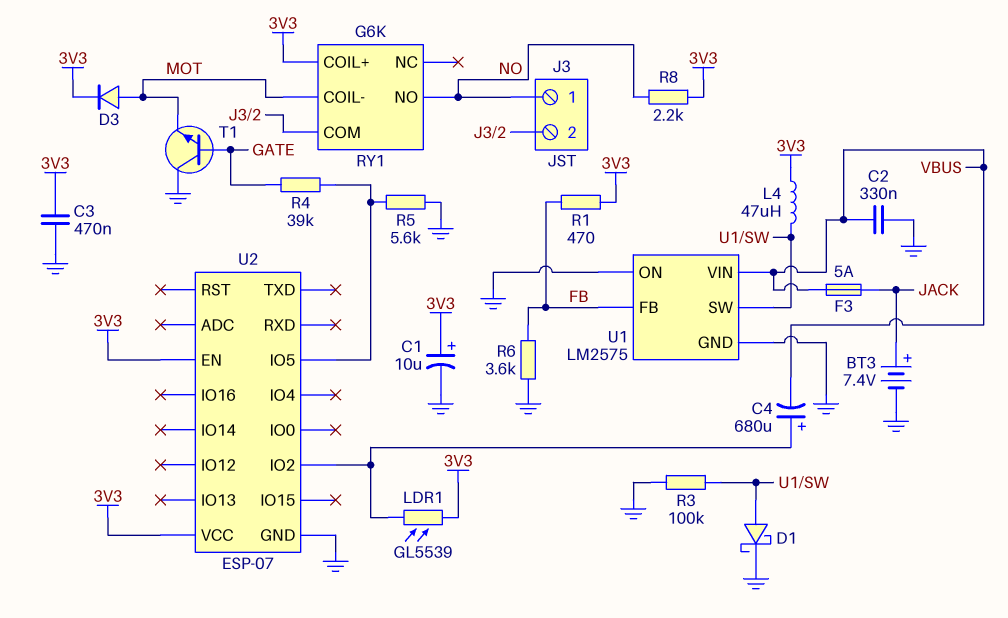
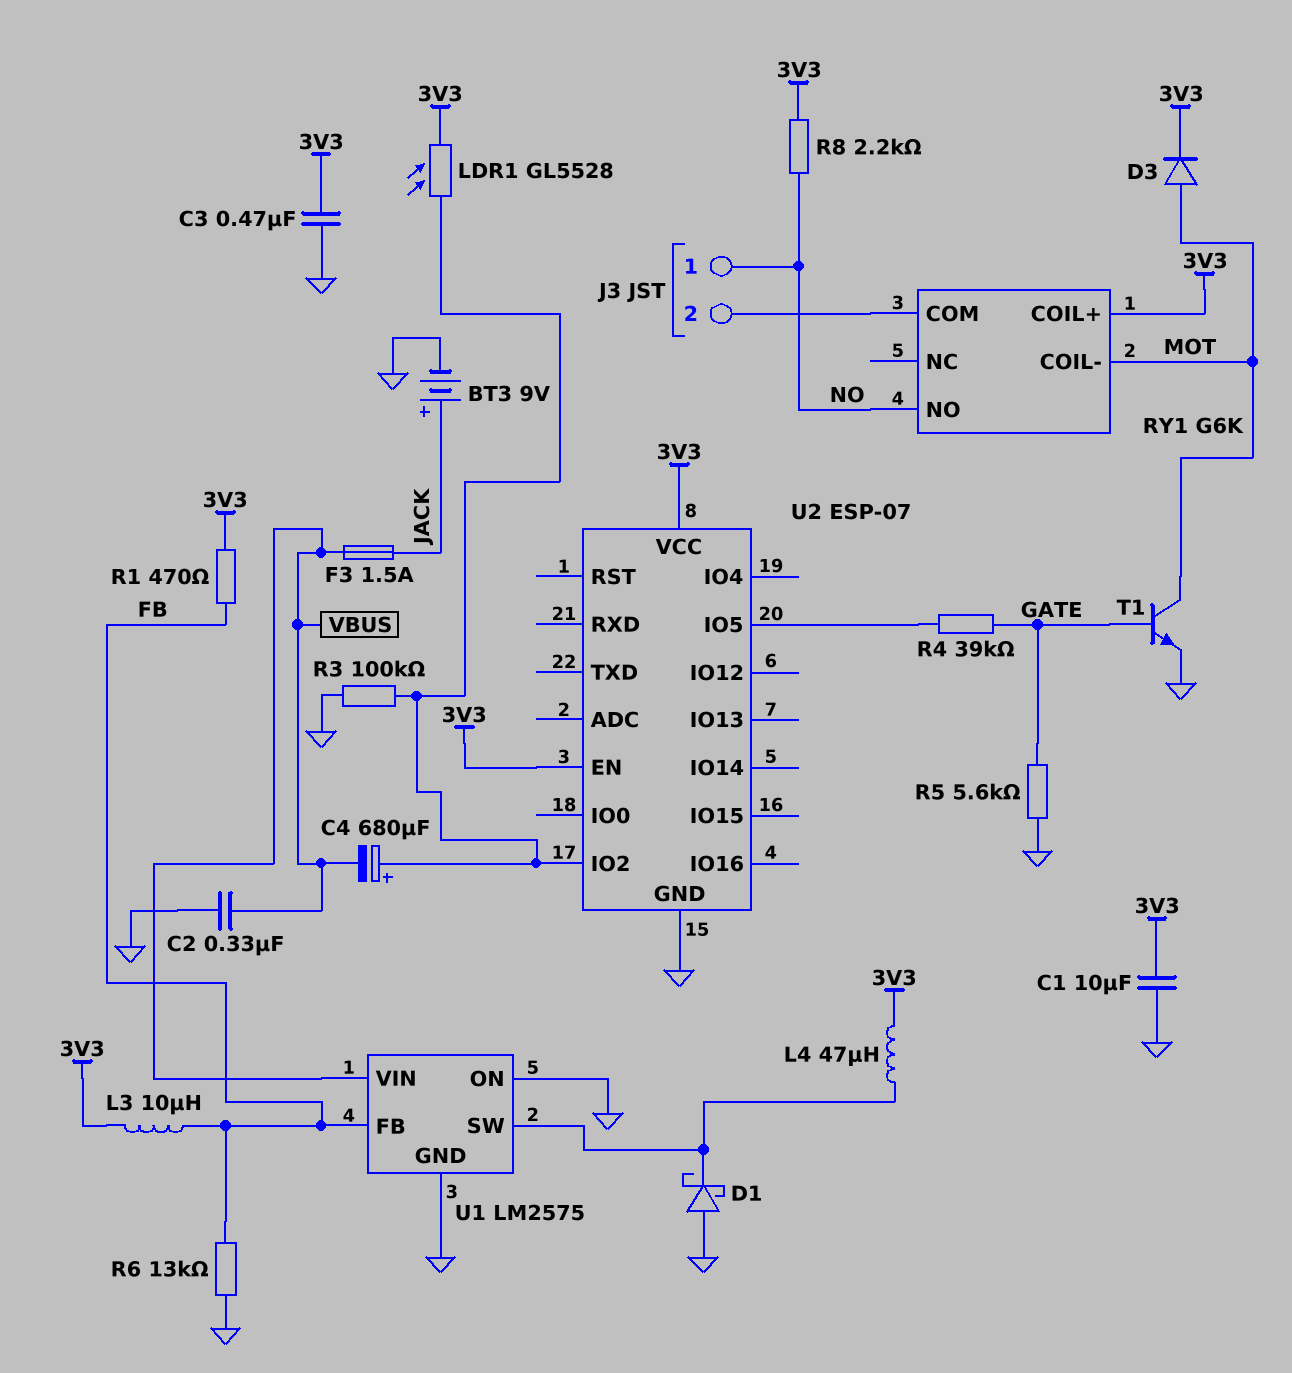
BT3: 7.4V (plus JACK, minus GND) -> 9V (plus JACK, minus GND)
C1: 10uF (plus 3V3, minus GND) -> 10uF (3V3, GND)
D1: schottky (A U1/SW, K GND) -> schottky (A GND, K U1/SW)
F3: 5A (JACK, VBUS) -> 1.5A (JACK, VBUS)
L3: none -> 10uH (3V3, FB)
LDR1: GL5539 (3V3, U2/IO2) -> GL5528 (3V3, U2/IO2)
R3: 100k (GND, U1/SW) -> 100k (GND, U2/IO2)
R5: 5.6k (GND, U2/IO5) -> 5.6k (GATE, GND)
R6: 3.6k (FB, GND) -> 13k (FB, GND)
T1: NPN (B GATE, C GND, E MOT) -> NPN (B GATE, C MOT, E GND)

